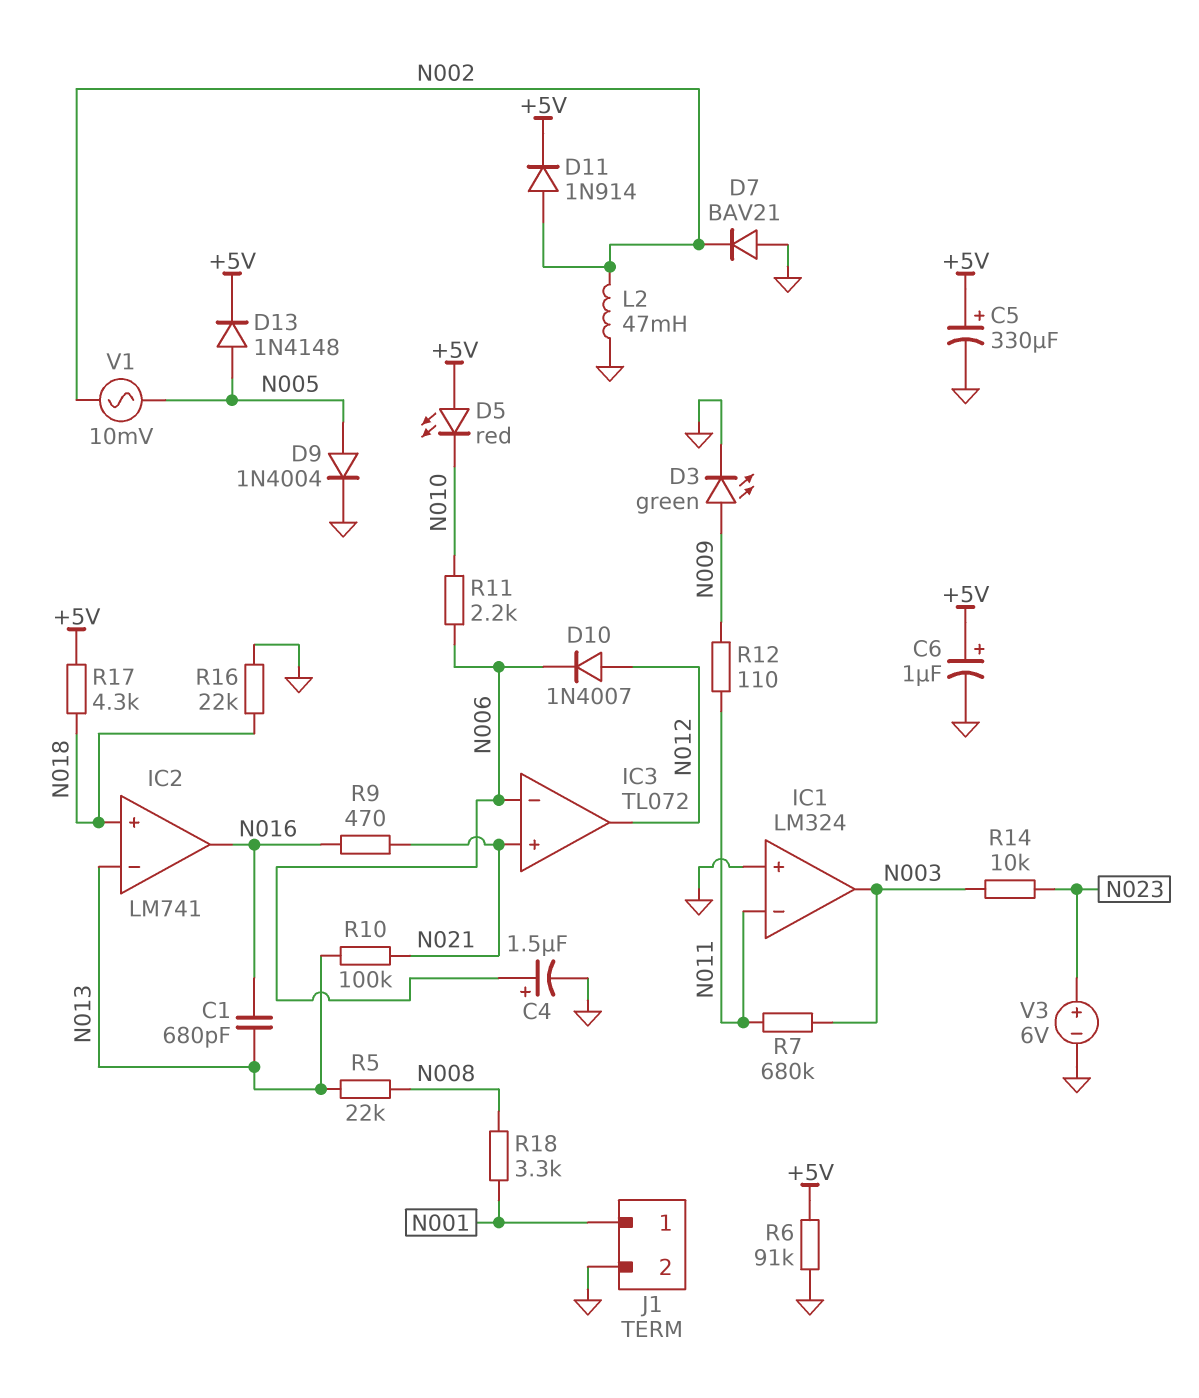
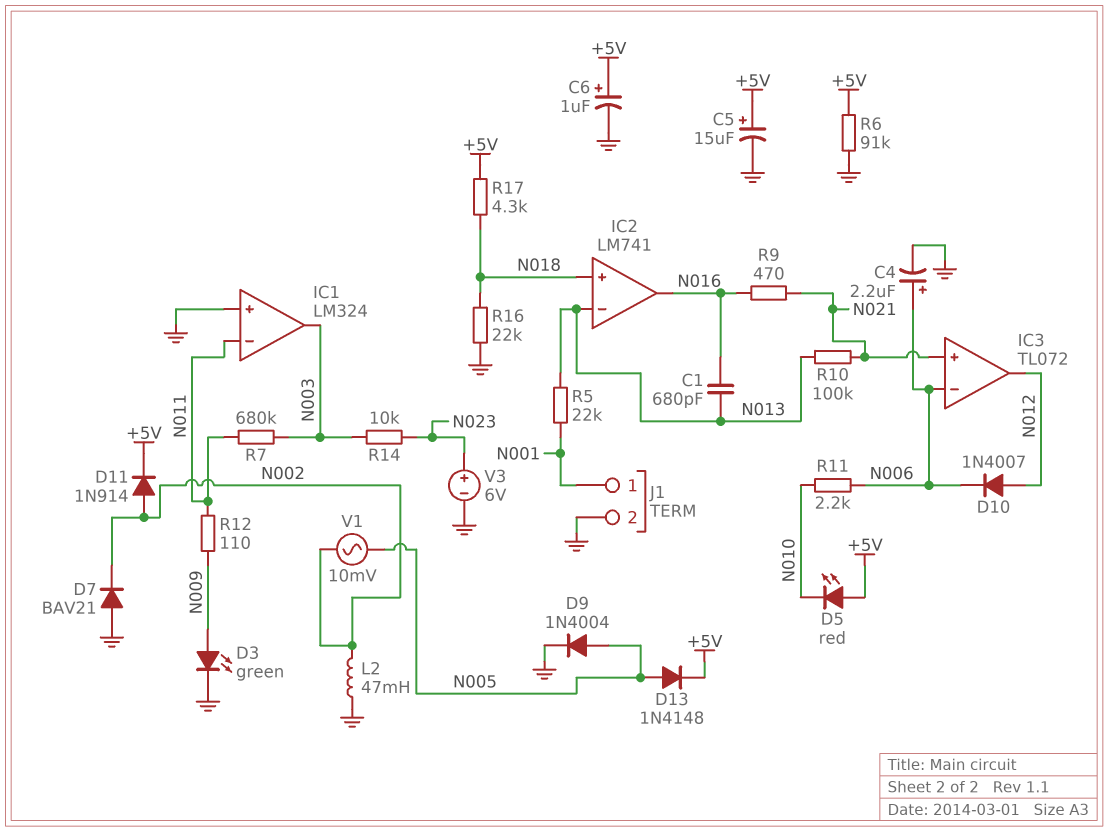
C4: 1.5uF (plus N006, minus GND) -> 2.2uF (plus N006, minus GND)
C5: 330uF (plus +5V, minus GND) -> 15uF (plus +5V, minus GND)
R5: 22k (N008, N013) -> 22k (N001, N013)
R18: 3.3k (N001, N008) -> none

